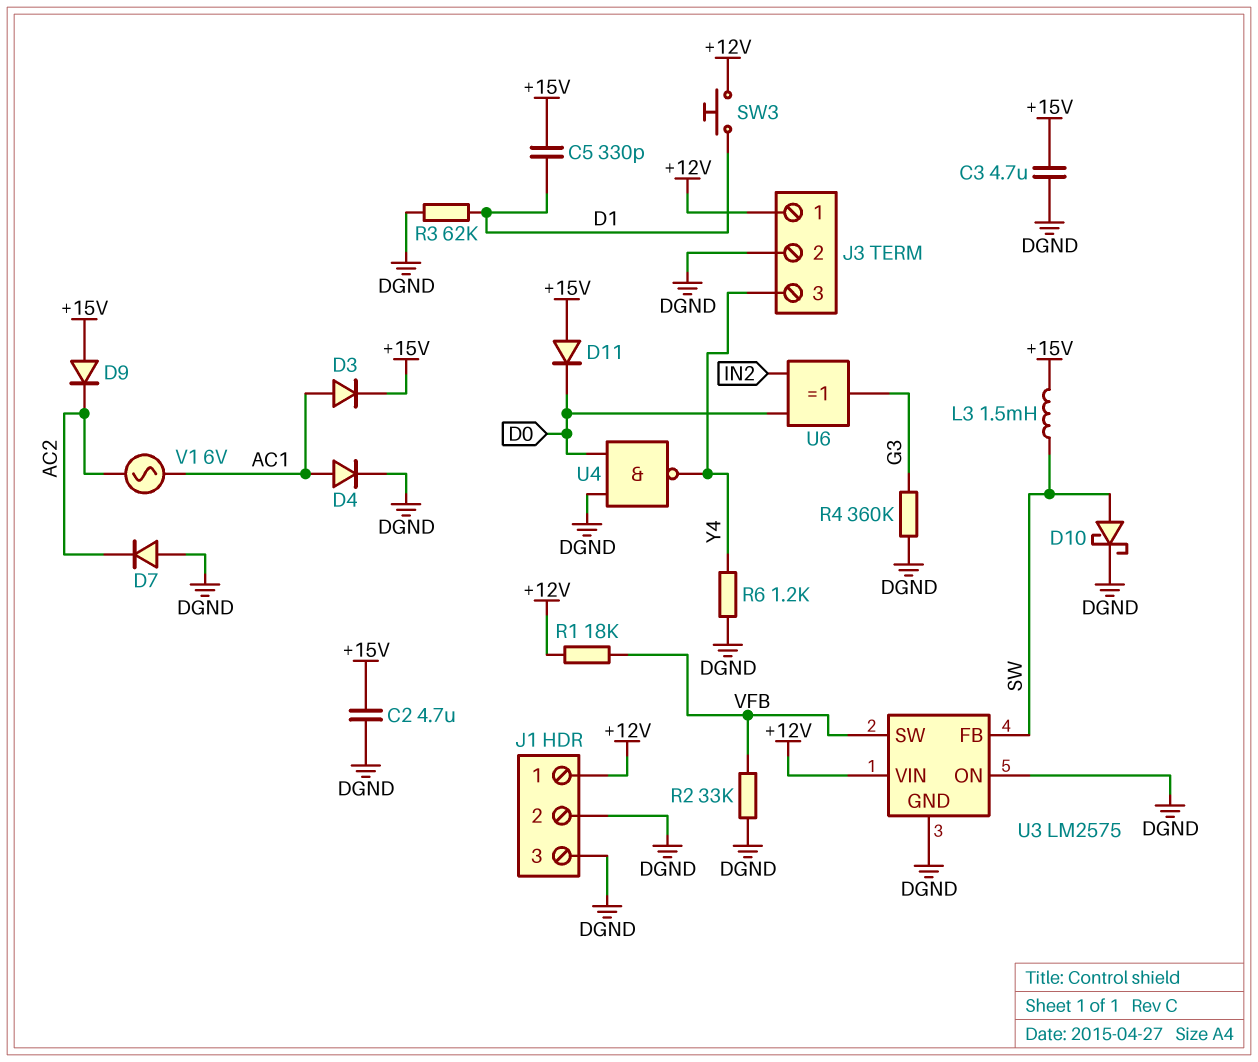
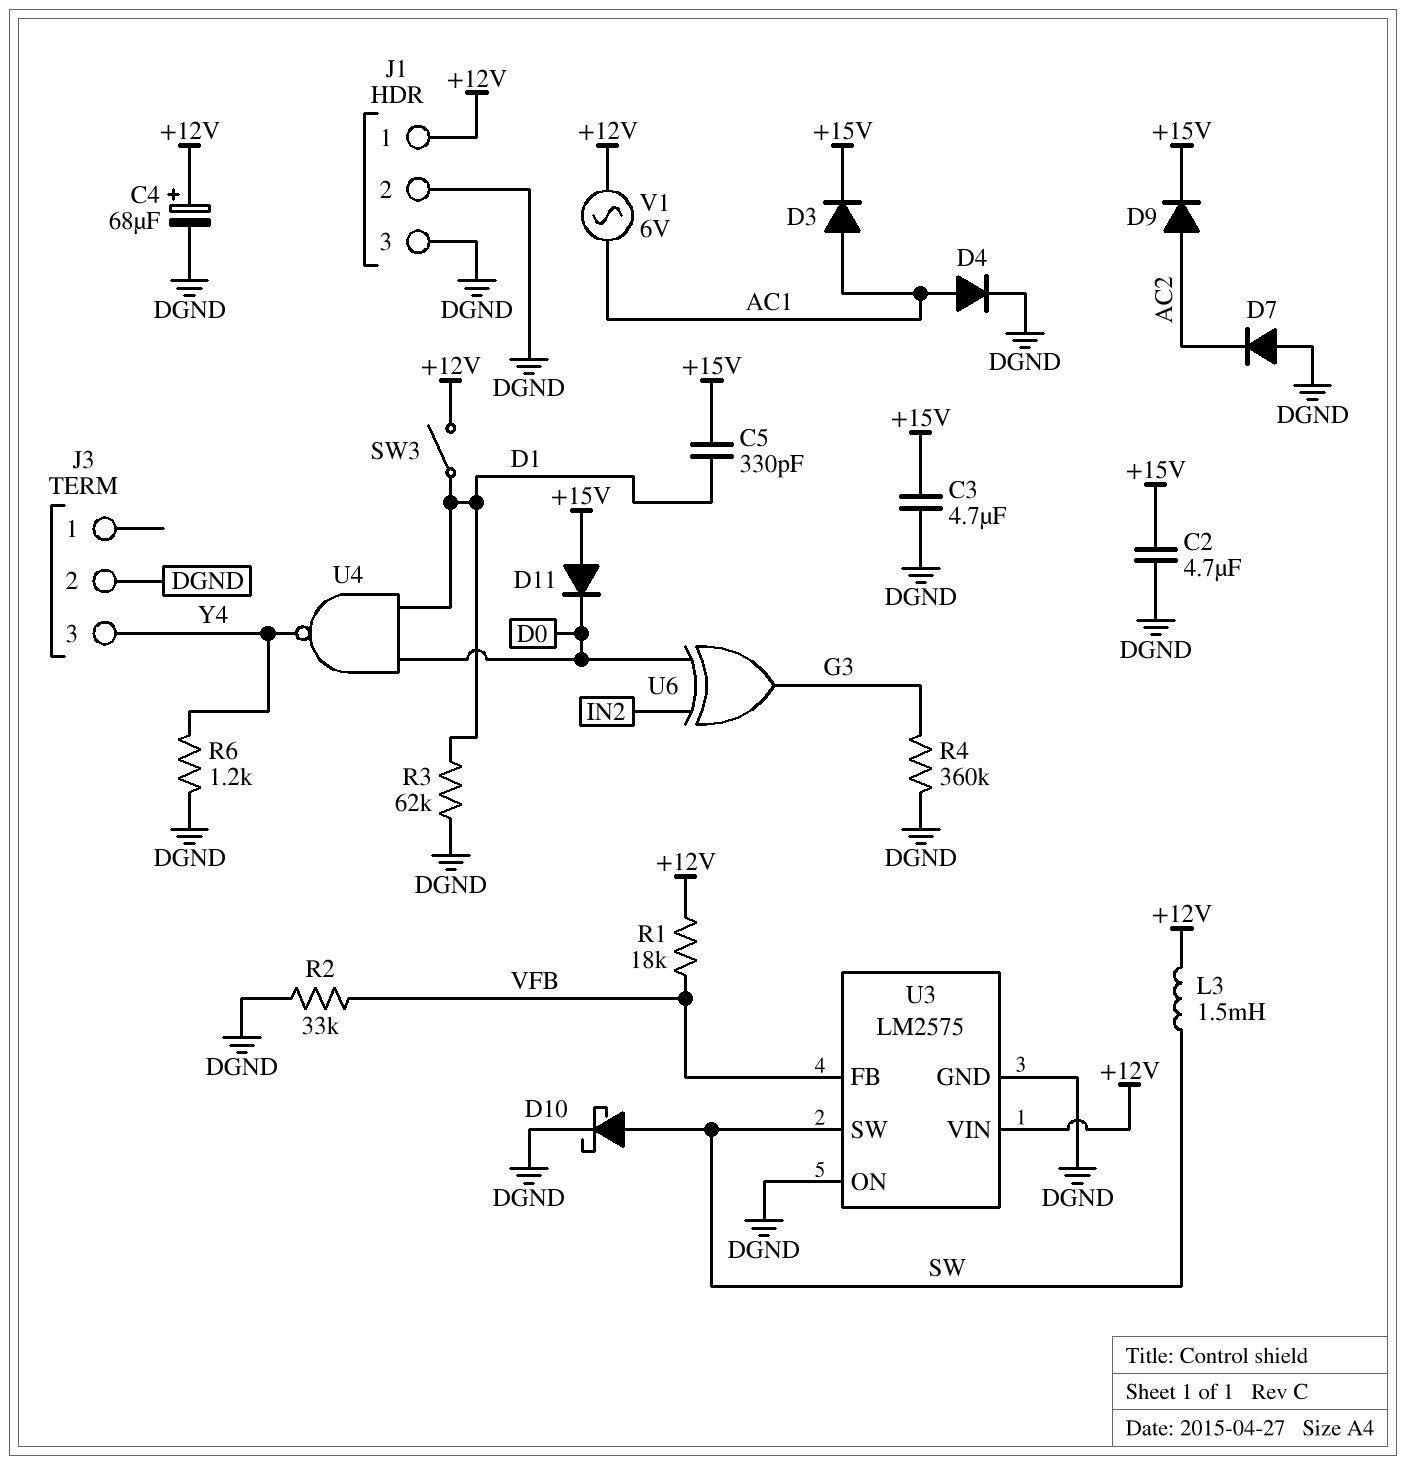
C4: none -> 68uF (plus +12V, minus DGND)
D9: diode (A +15V, K AC2) -> diode (A AC2, K +15V)
J3 pin 1: +12V -> none
L3: 1.5mH (+15V, SW) -> 1.5mH (+12V, SW)
SW3: button (+12V, D1) -> switch (+12V, D1)
U3 pin FB: SW -> VFB
U3 pin SW: VFB -> SW
U4: NAND (in D0, in DGND, out Y4) -> NAND (in D0, in D1, out Y4)
V1: AC 6V (AC1, AC2) -> AC 6V (+12V, AC1)

